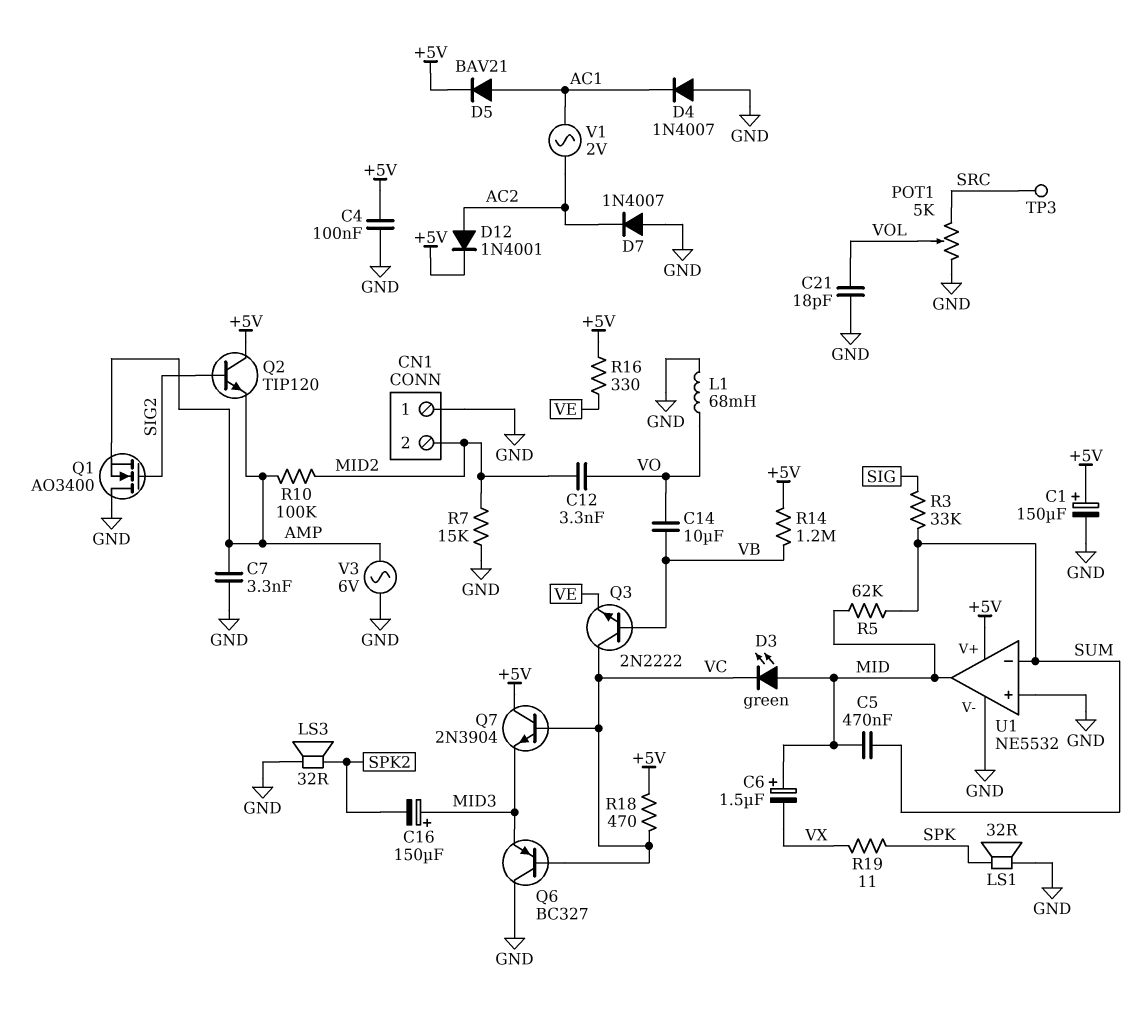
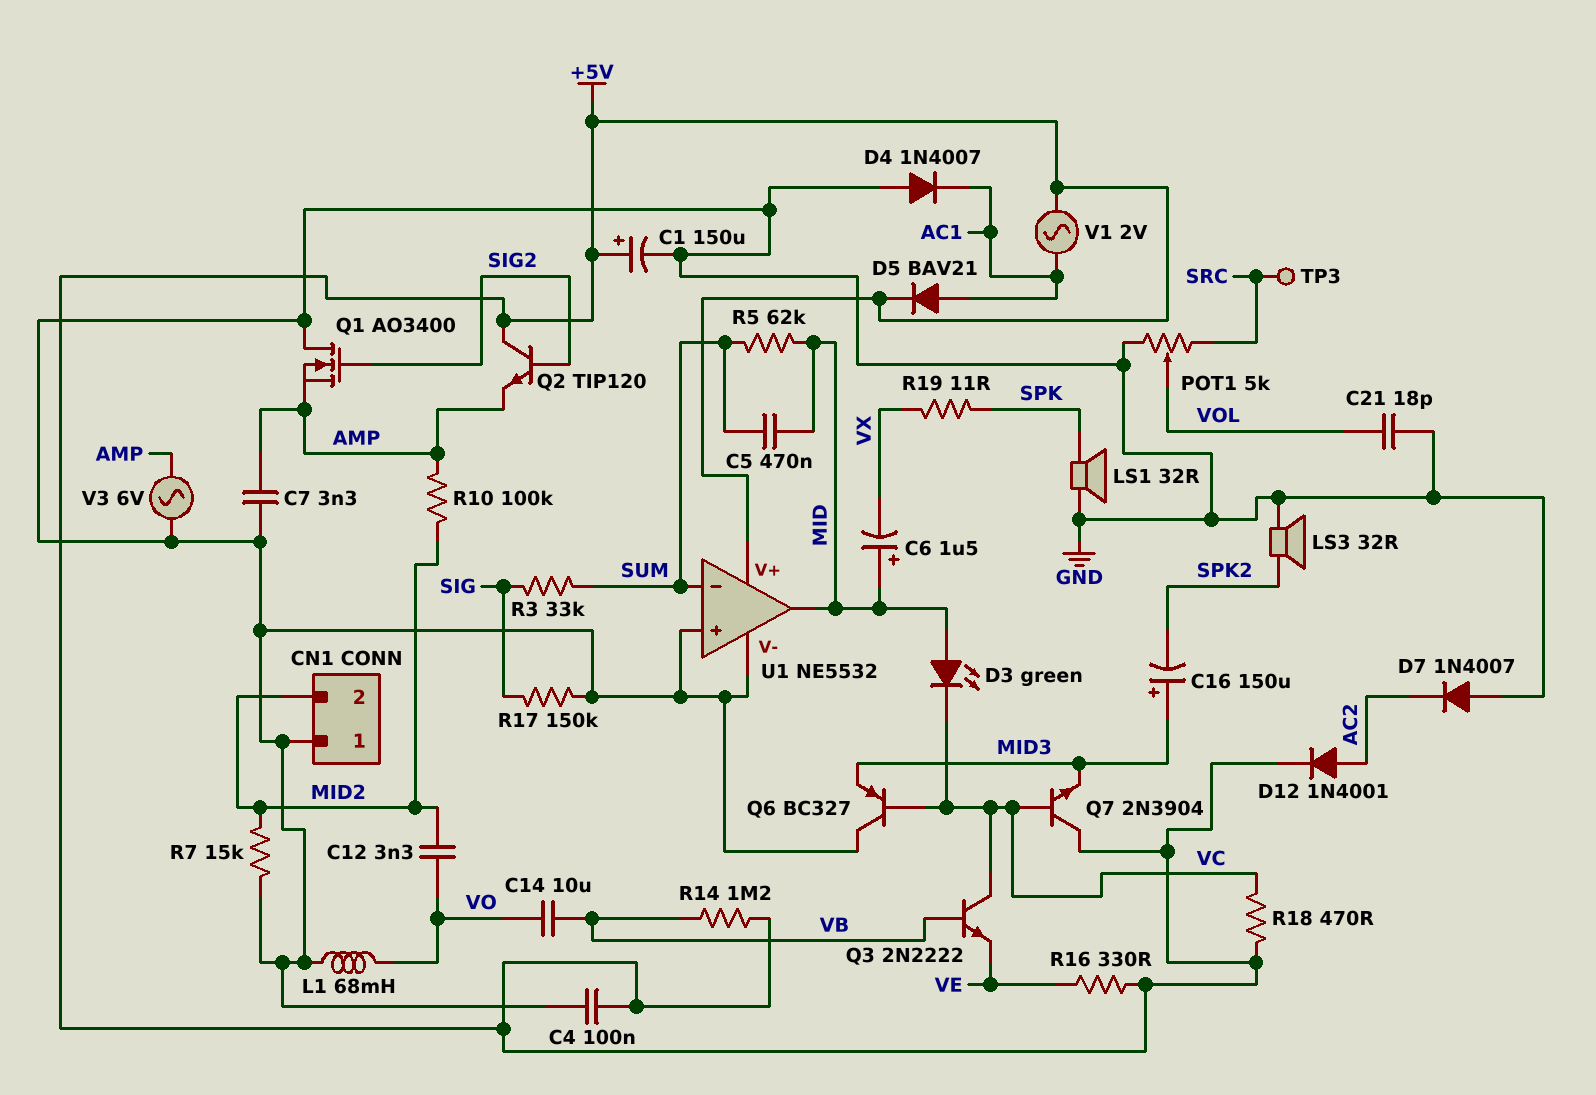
R17: none -> 150k (GND, SIG)
V1: AC 2V (AC1, AC2) -> AC 2V (+5V, AC1)

